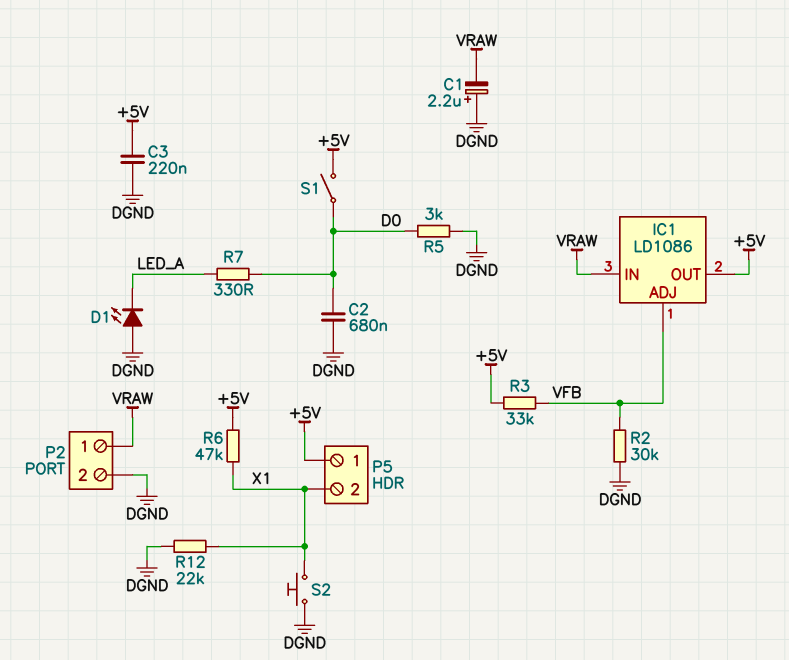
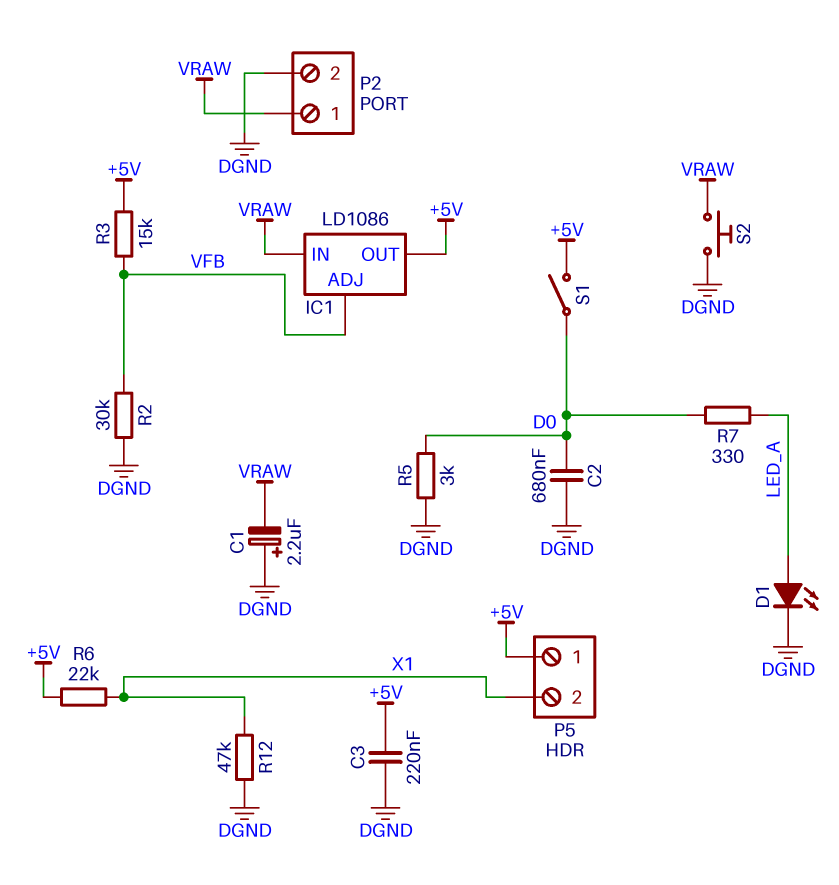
D1: LED (A DGND, K LED_A) -> LED (A LED_A, K DGND)
R3: 33k (+5V, VFB) -> 15k (+5V, VFB)
R6: 47k (+5V, X1) -> 22k (+5V, X1)
R12: 22k (DGND, X1) -> 47k (DGND, X1)
S2: button (DGND, X1) -> button (DGND, VRAW)

